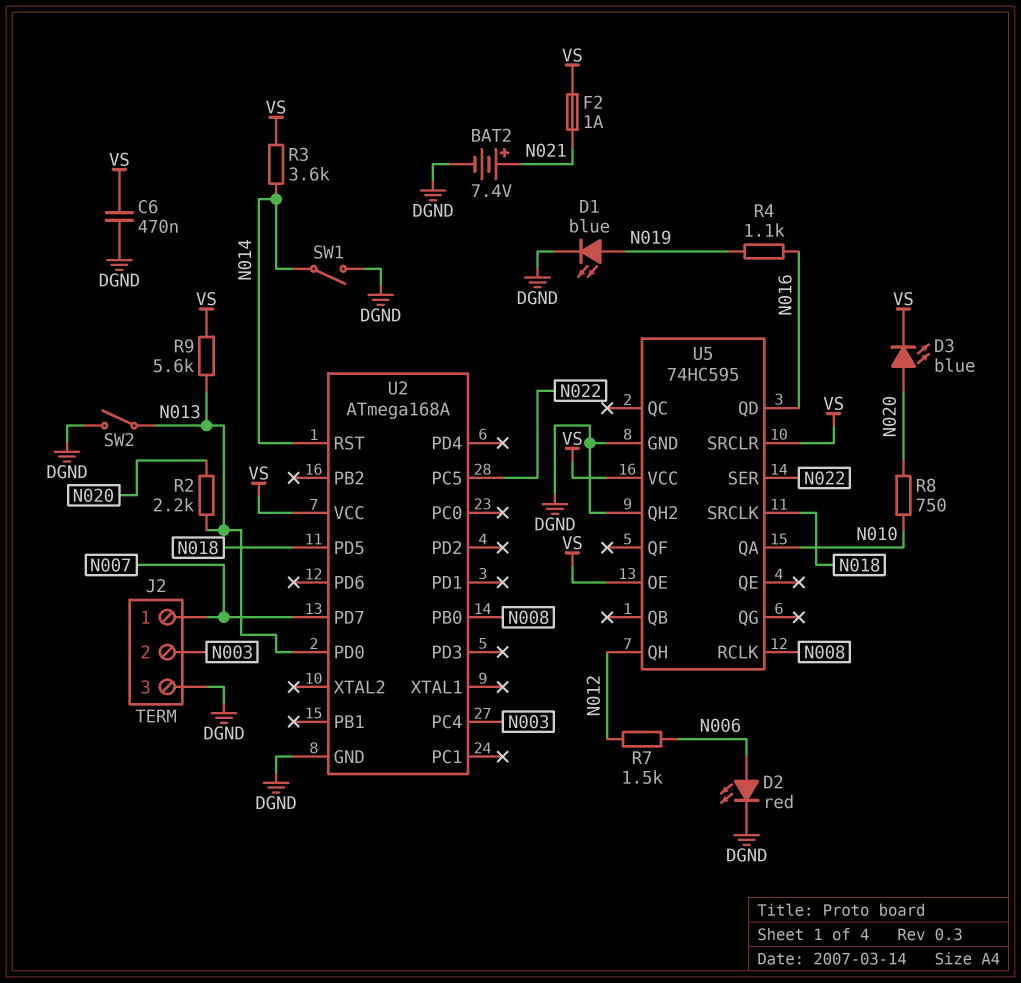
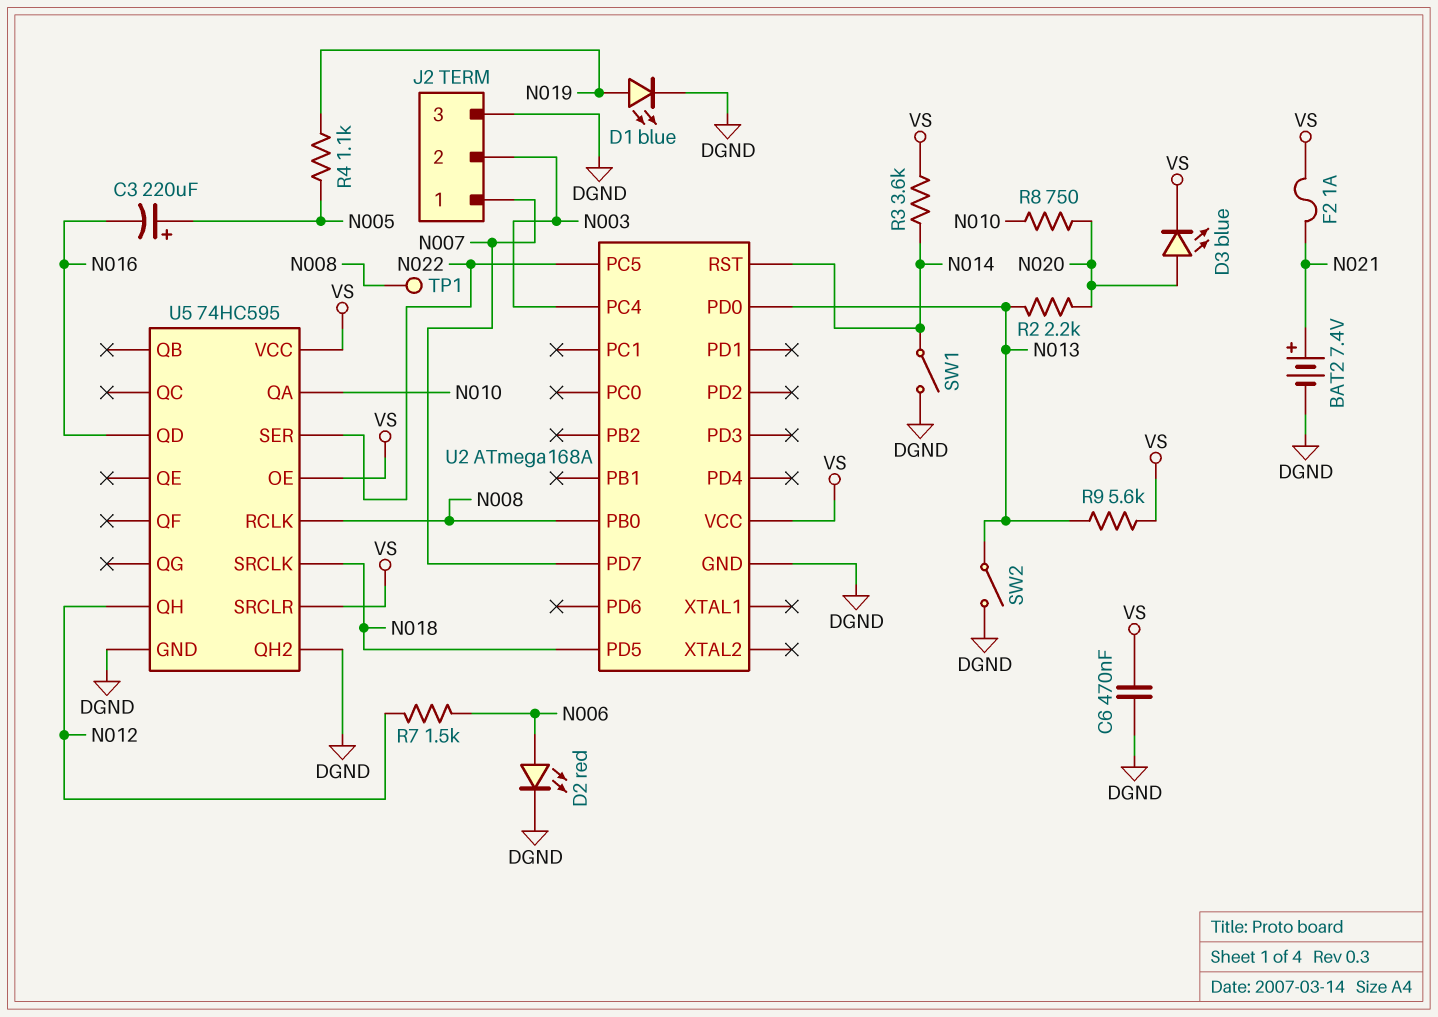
C3: none -> 220uF (plus N005, minus N016)
R4: 1.1k (N016, N019) -> 1.1k (N005, N019)
TP1: none -> test point (N008)

